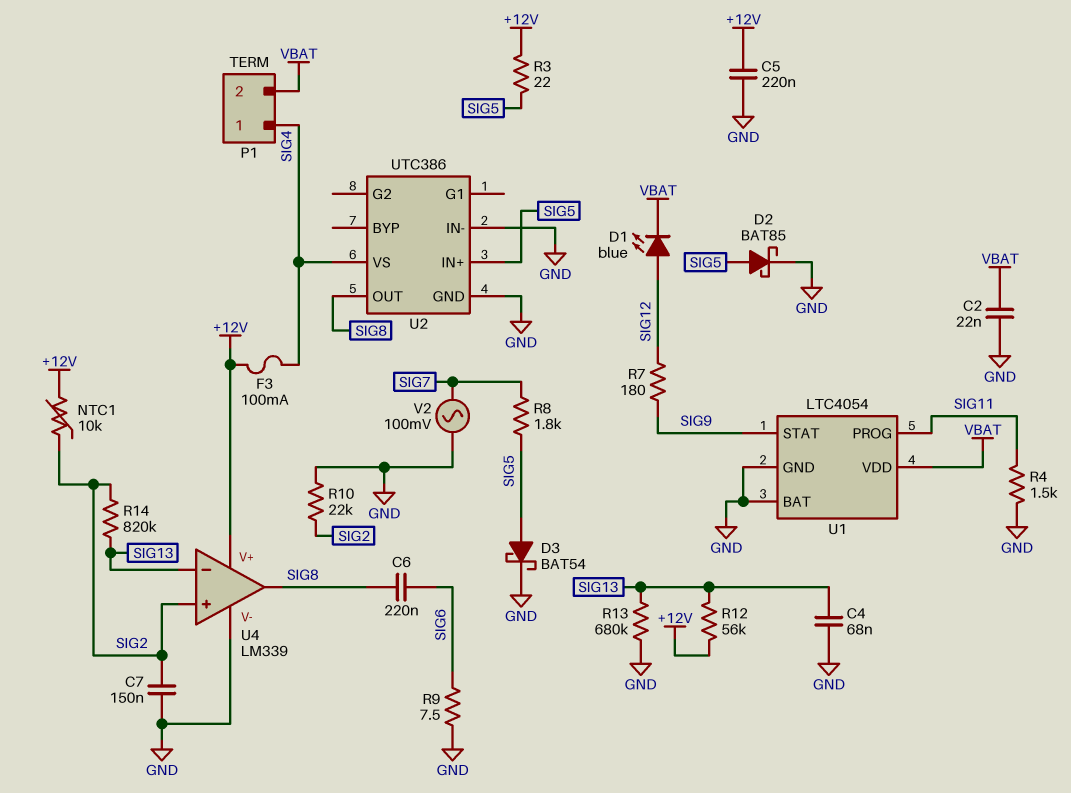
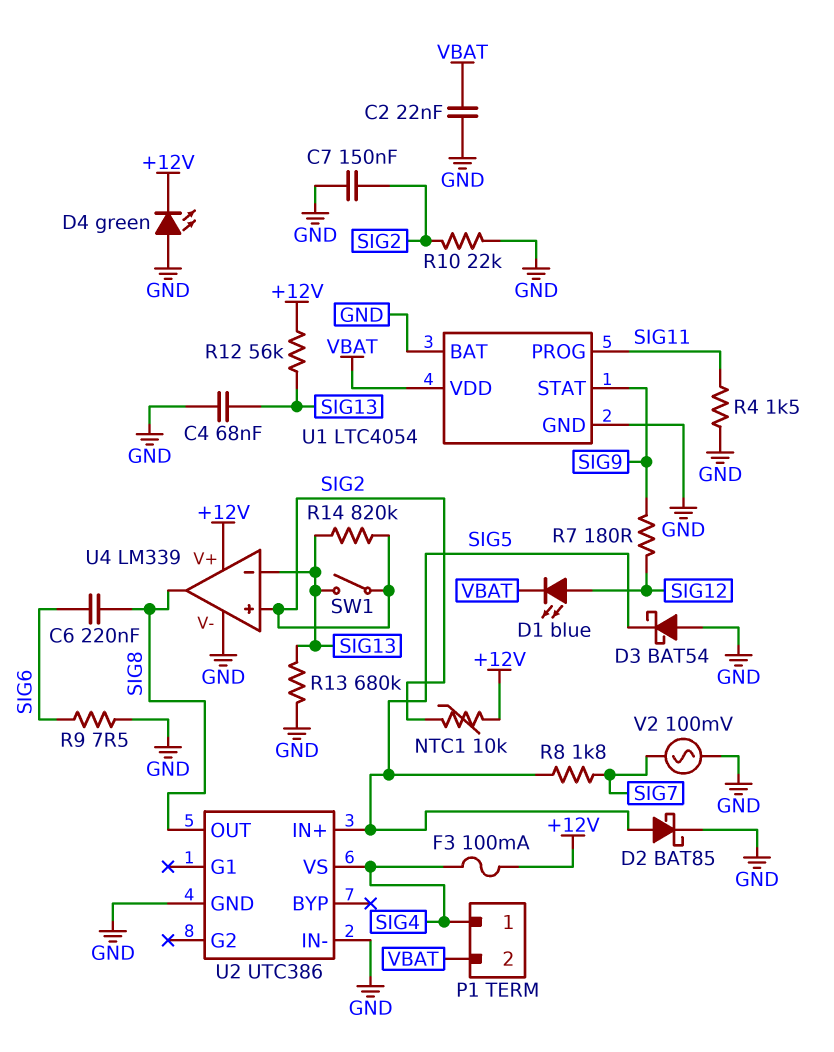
C5: 220nF (+12V, GND) -> none
D3: schottky BAT54 (A SIG5, K GND) -> schottky BAT54 (A GND, K SIG5)
D4: none -> LED green (A GND, K +12V)
R3: 22 (+12V, SIG5) -> none
SW1: none -> switch (SIG2, SIG13)

